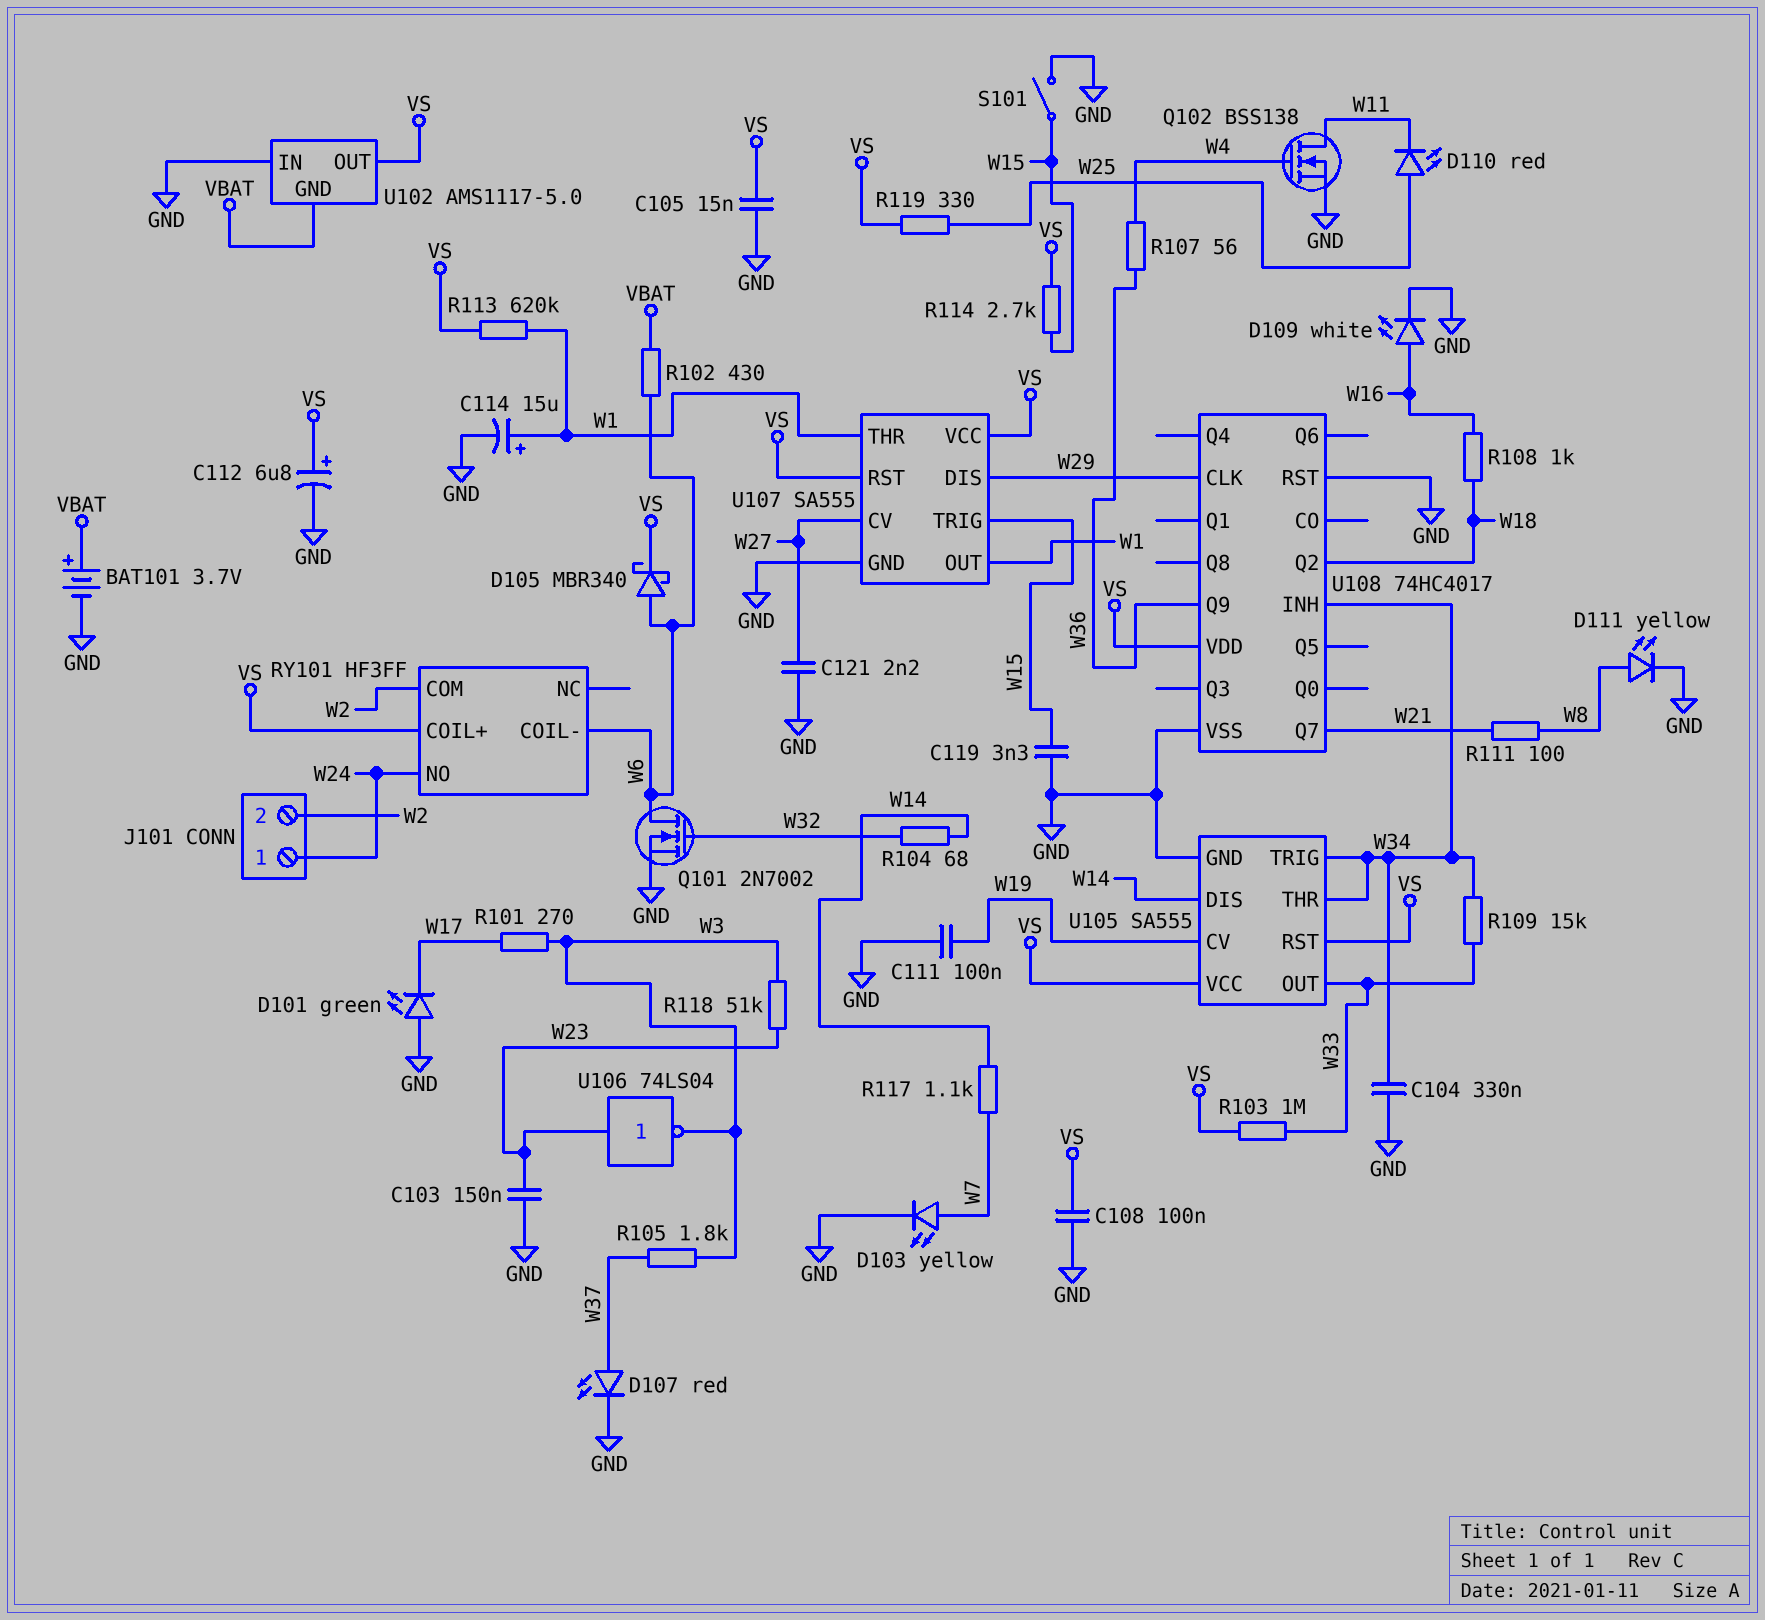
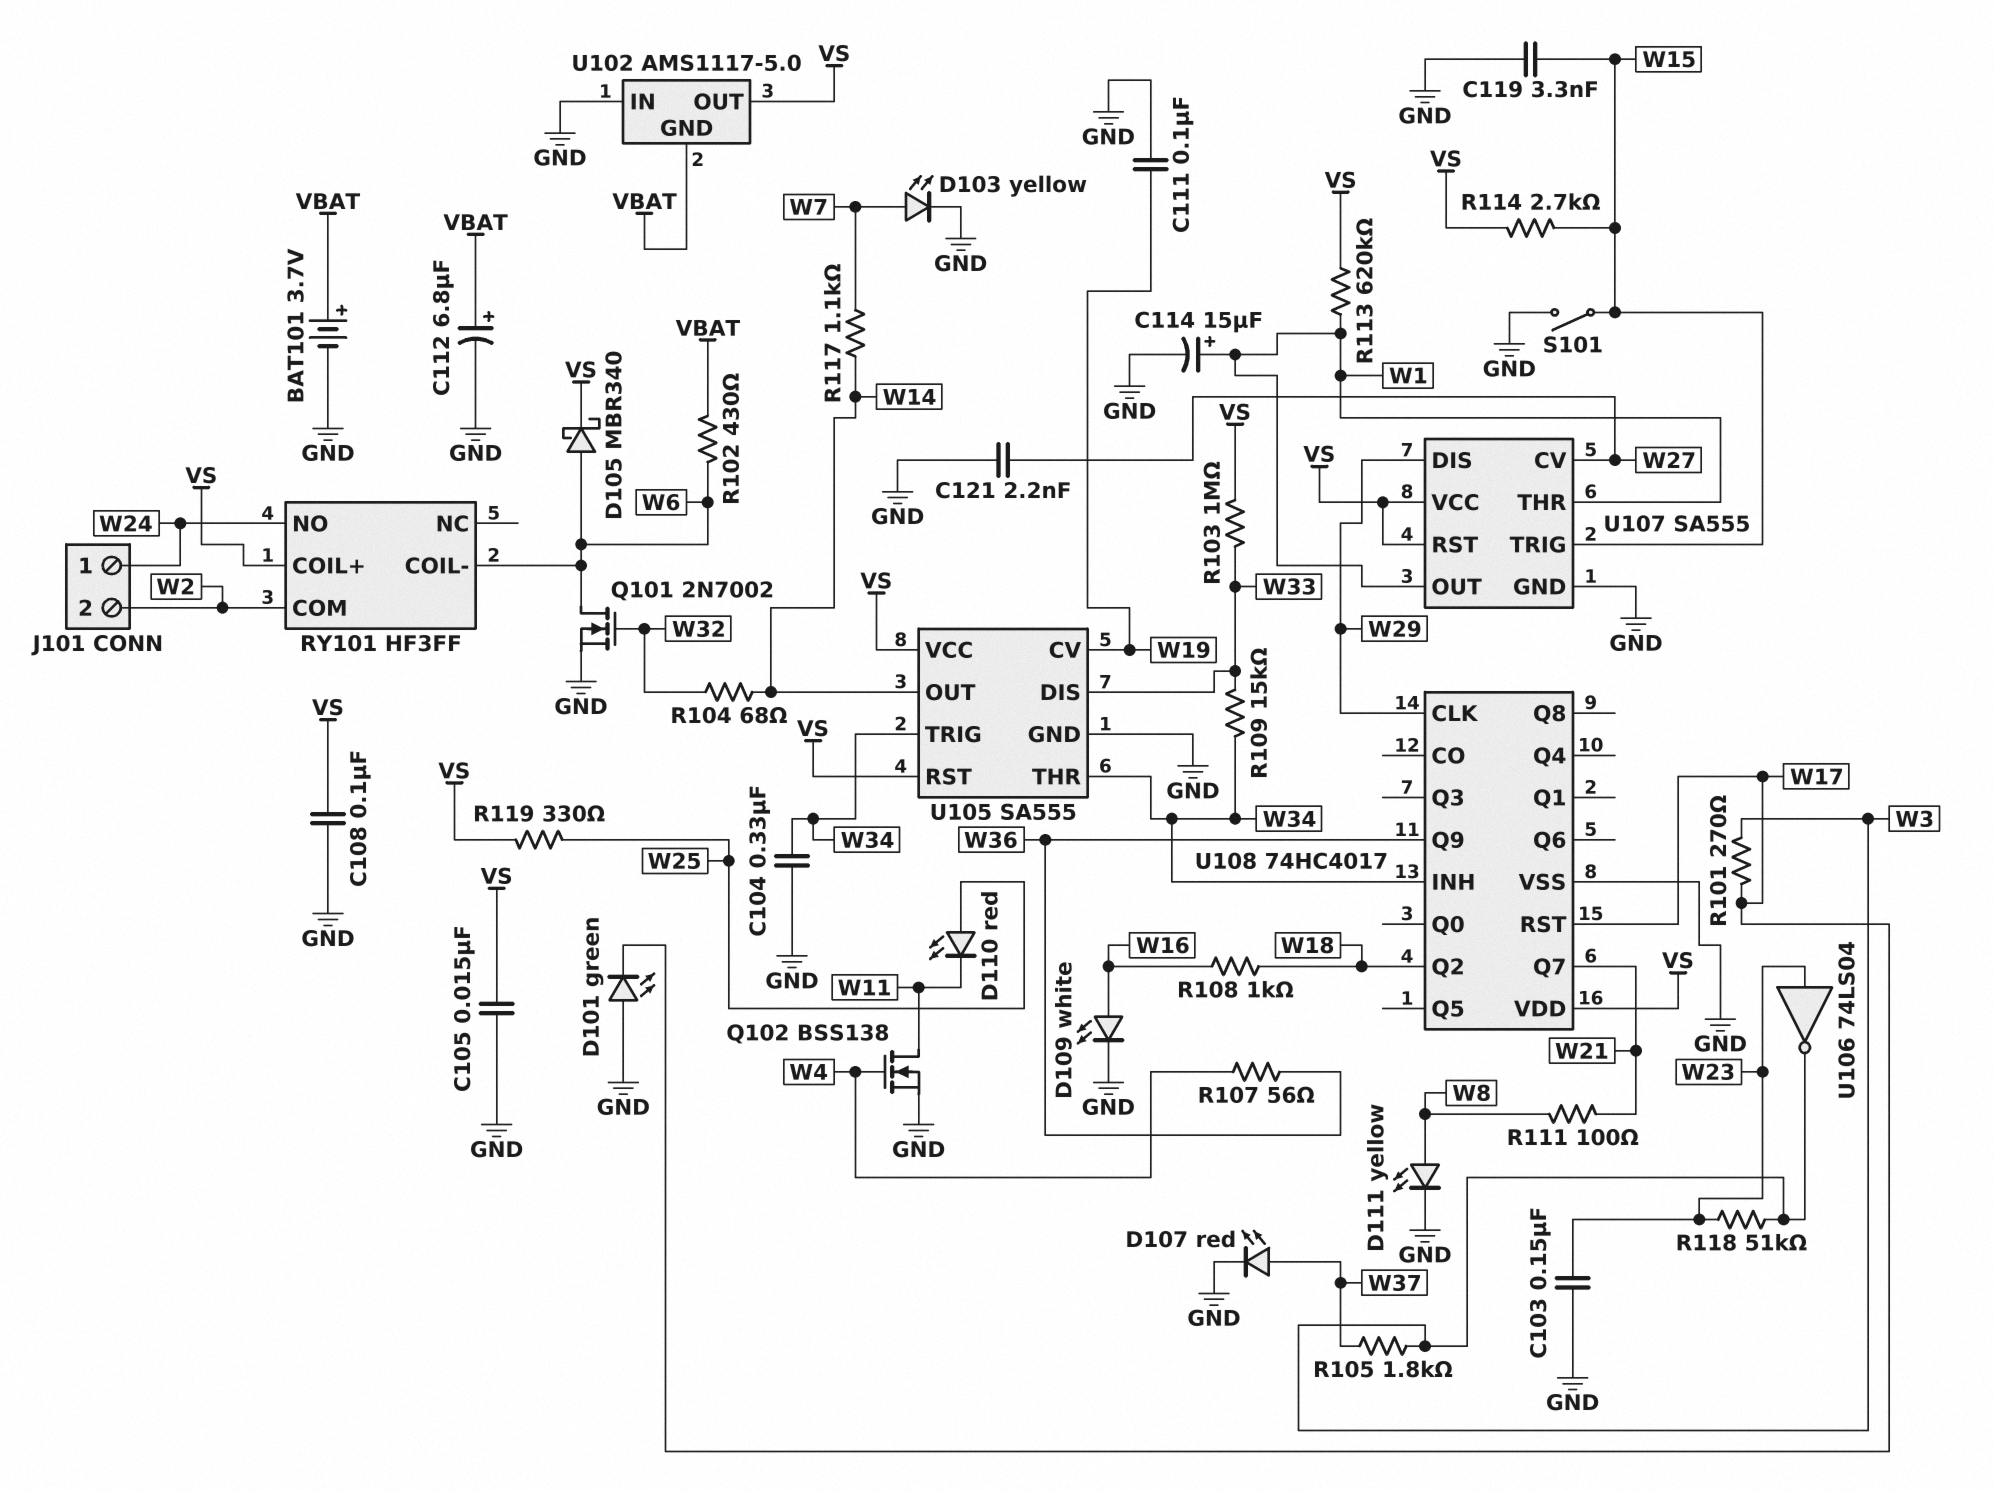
C112: 6.8uF (plus VS, minus GND) -> 6.8uF (plus VBAT, minus GND)
U105 pin DIS: W14 -> W33
U105 pin OUT: W33 -> W14
U108 pin RST: GND -> W17

